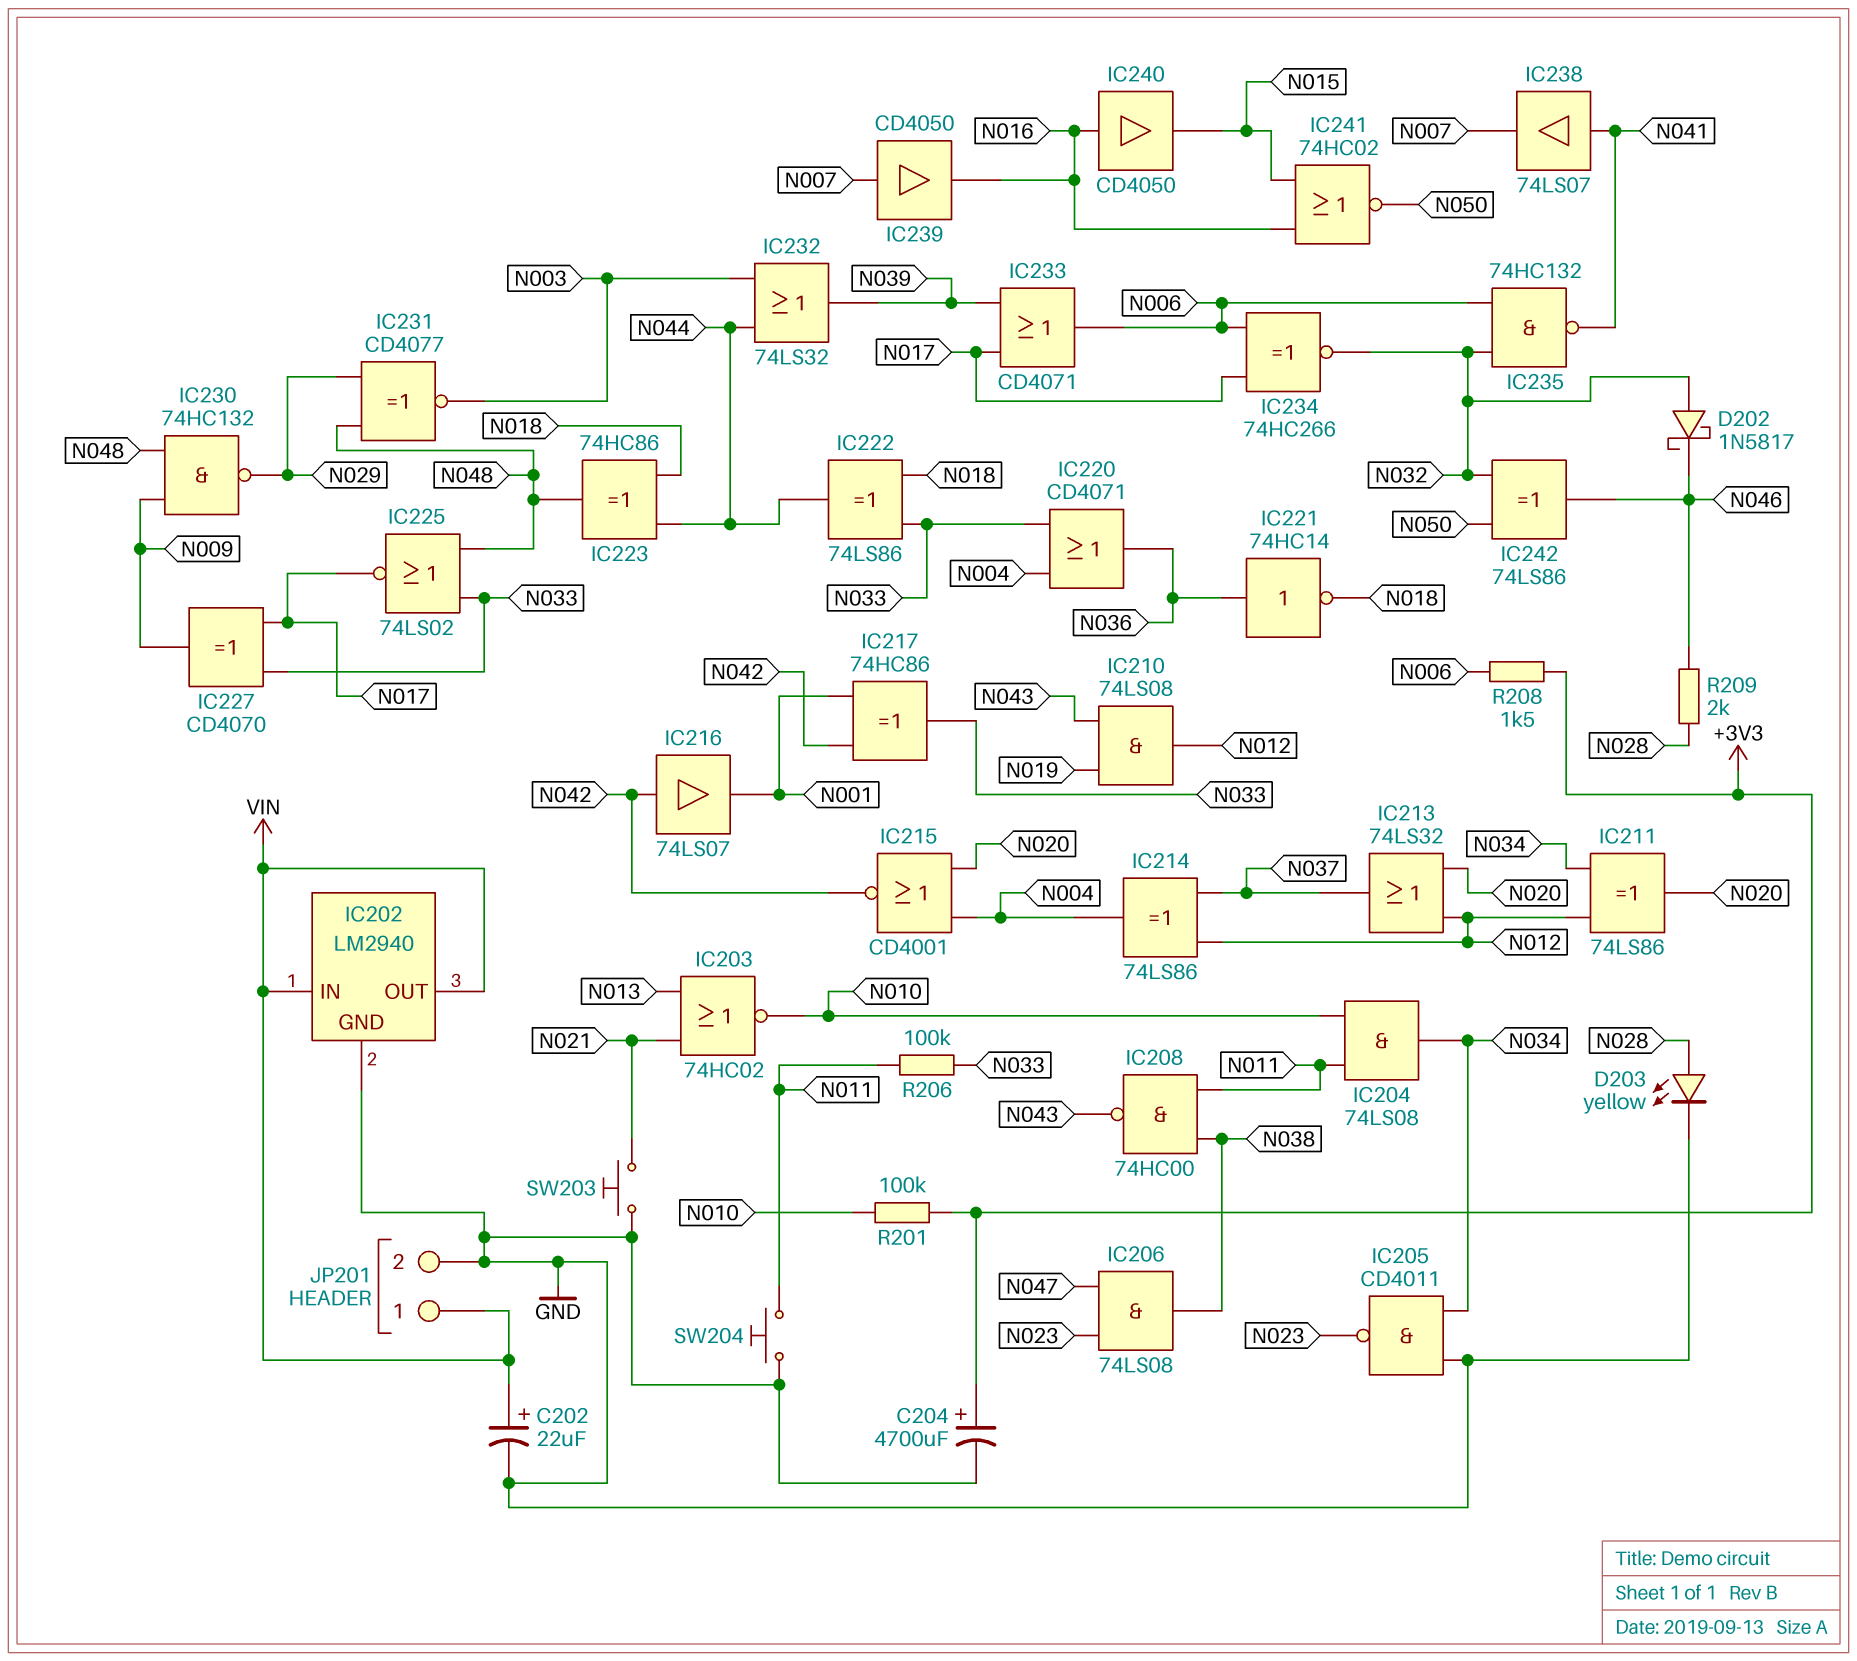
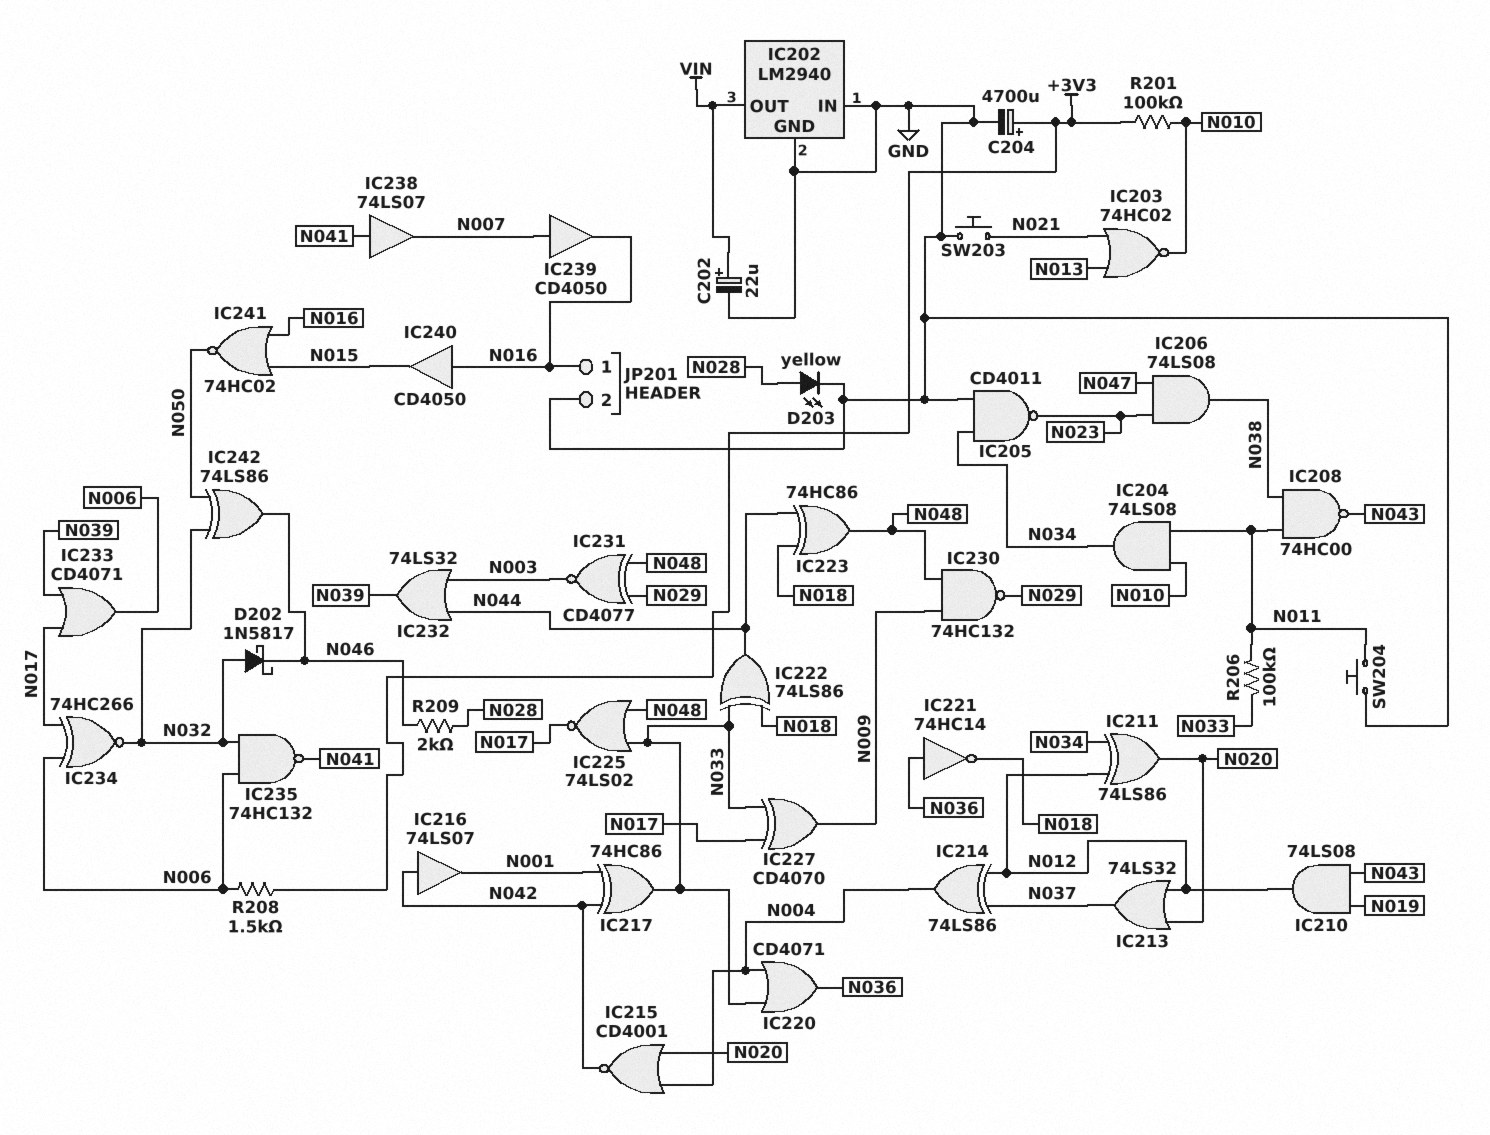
IC202 pin IN: VIN -> GND
JP201 pin 1: VIN -> N016

